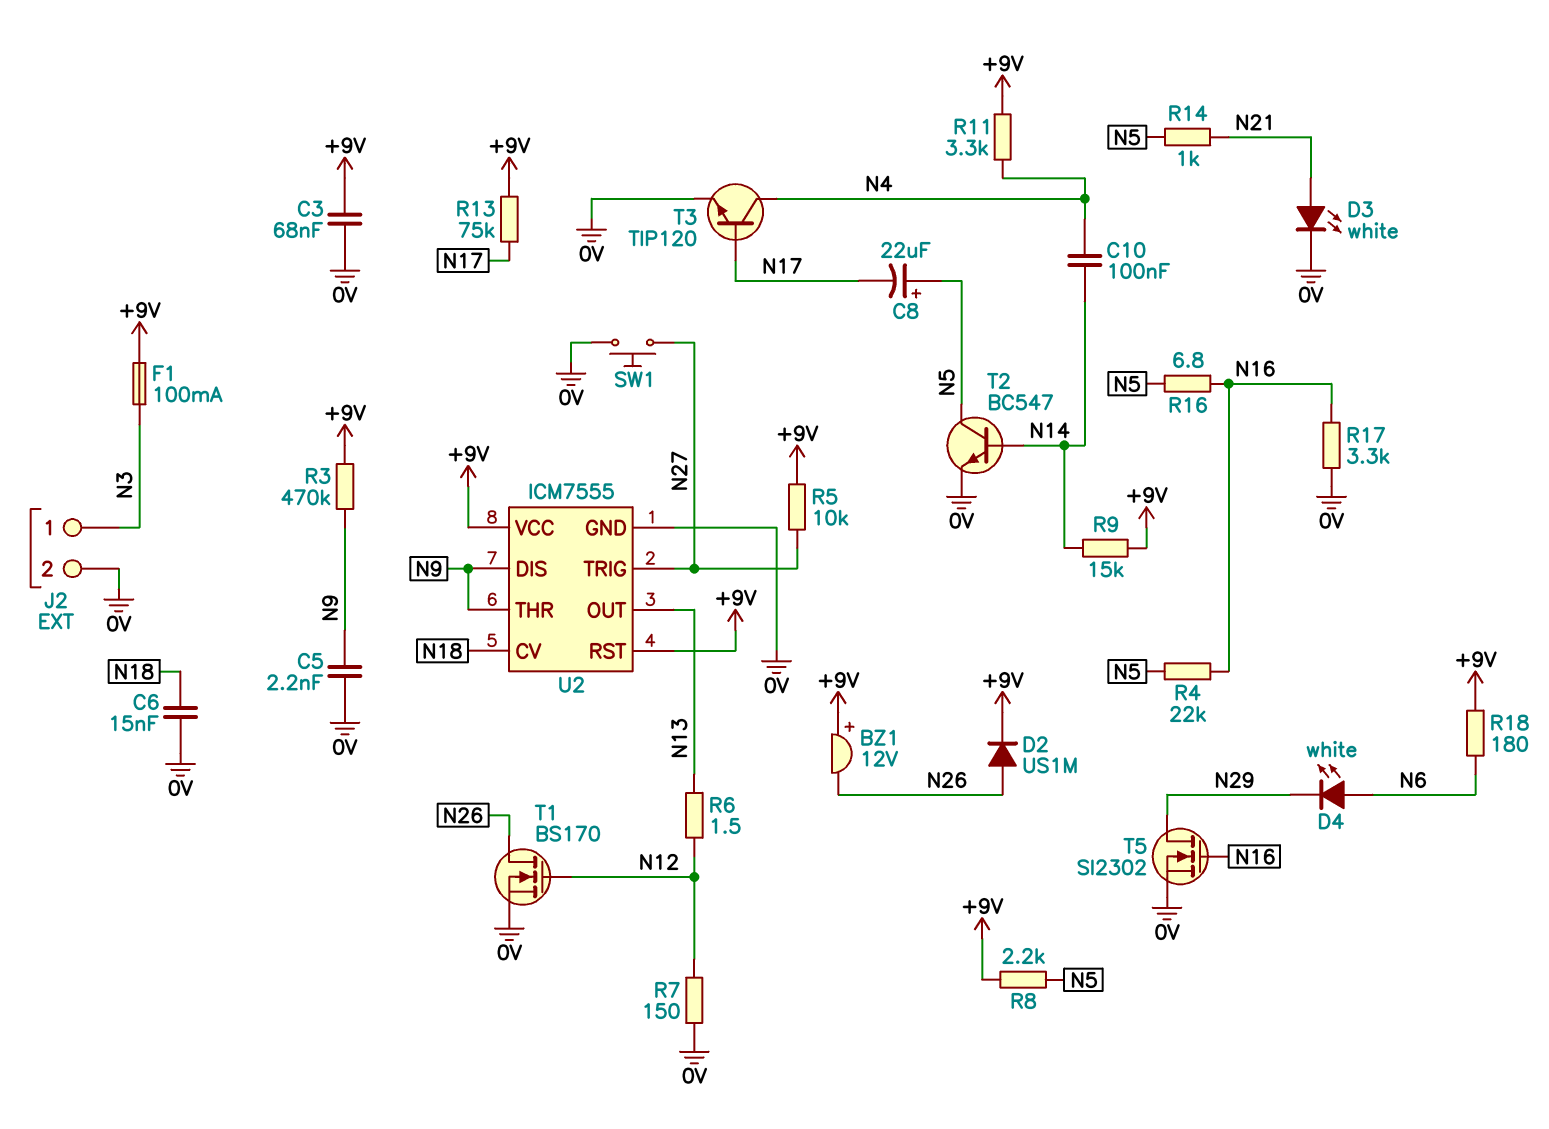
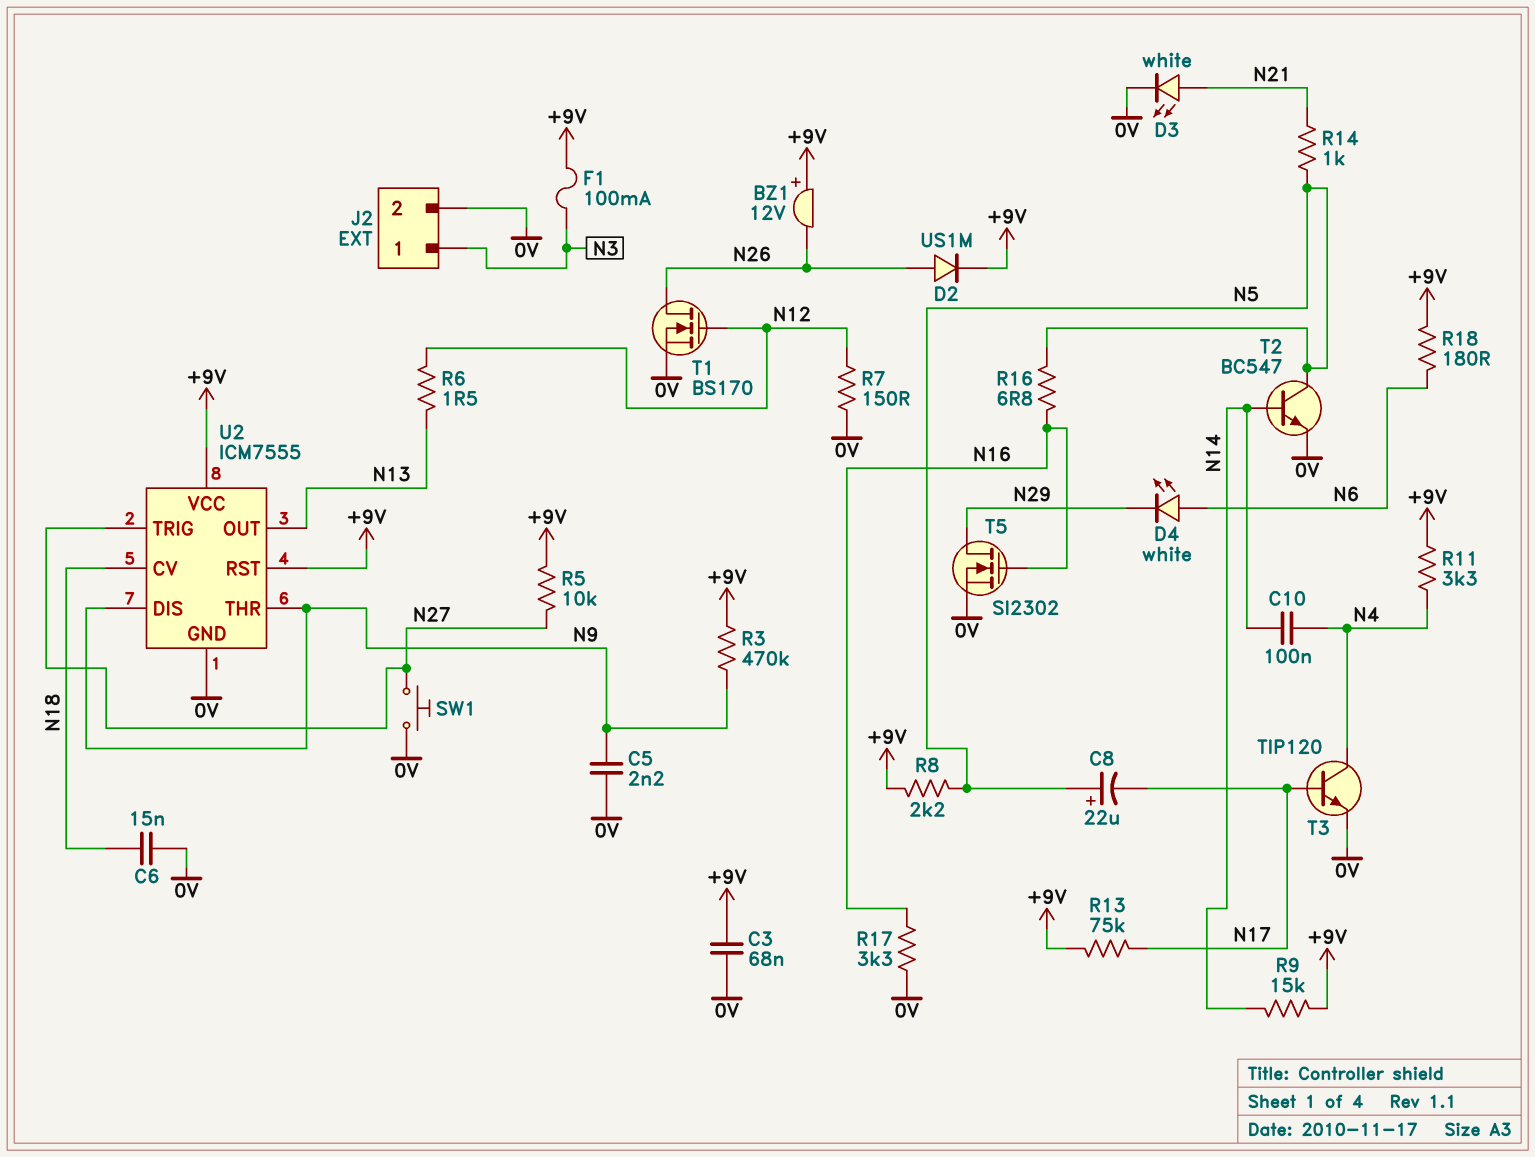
R4: 22k (N5, N16) -> none

